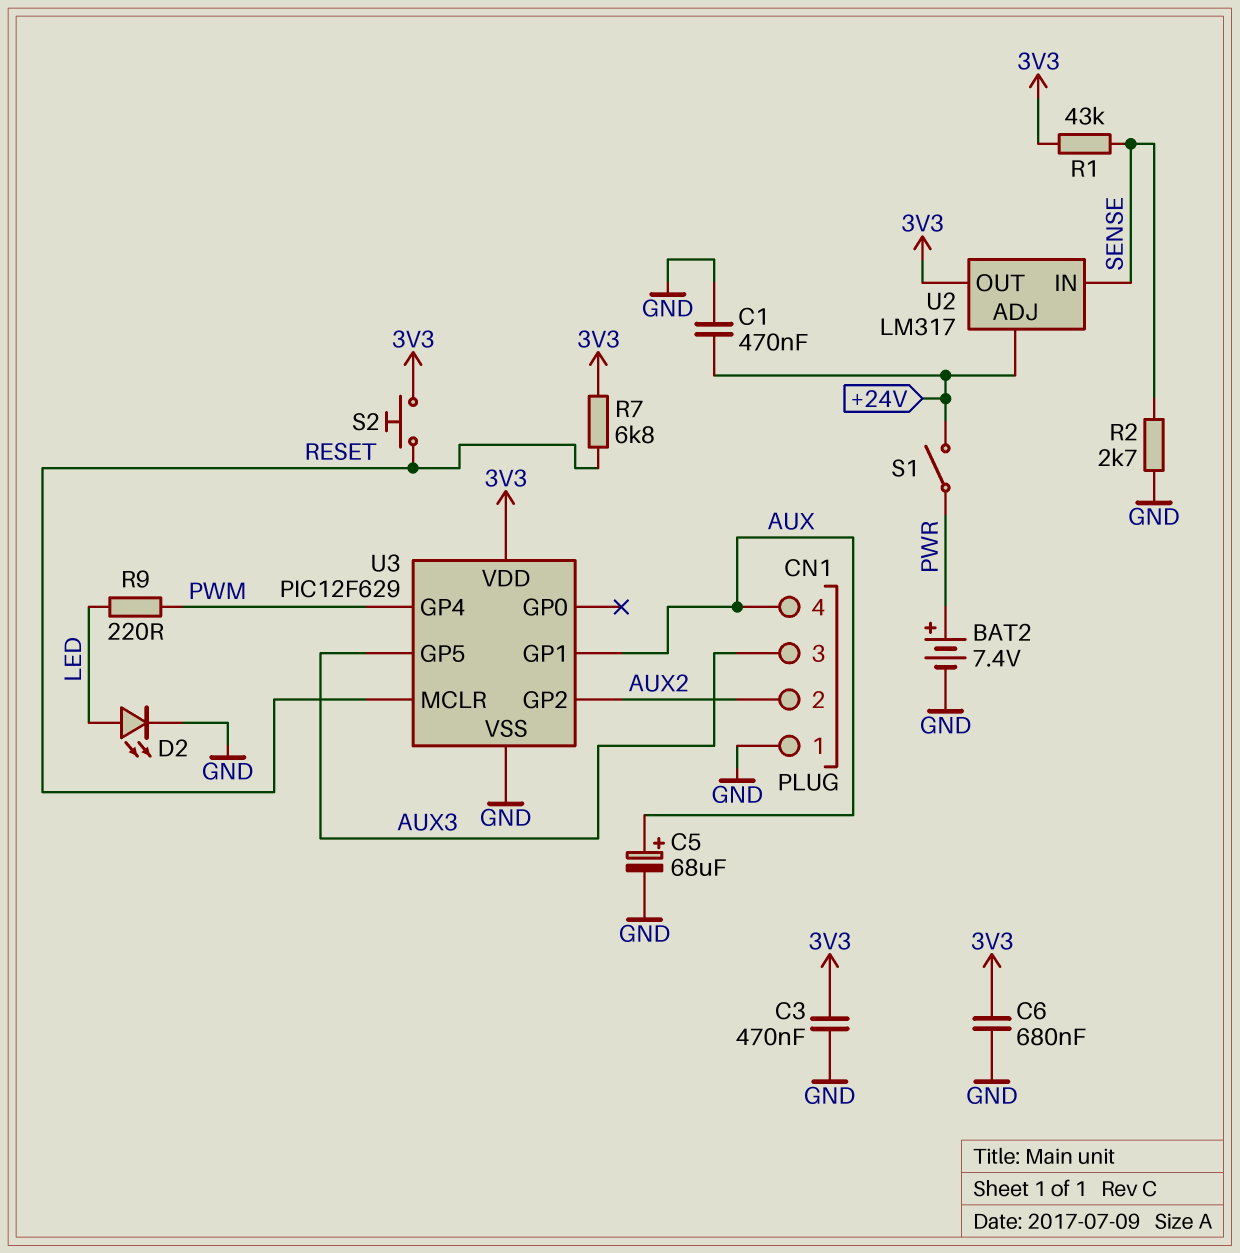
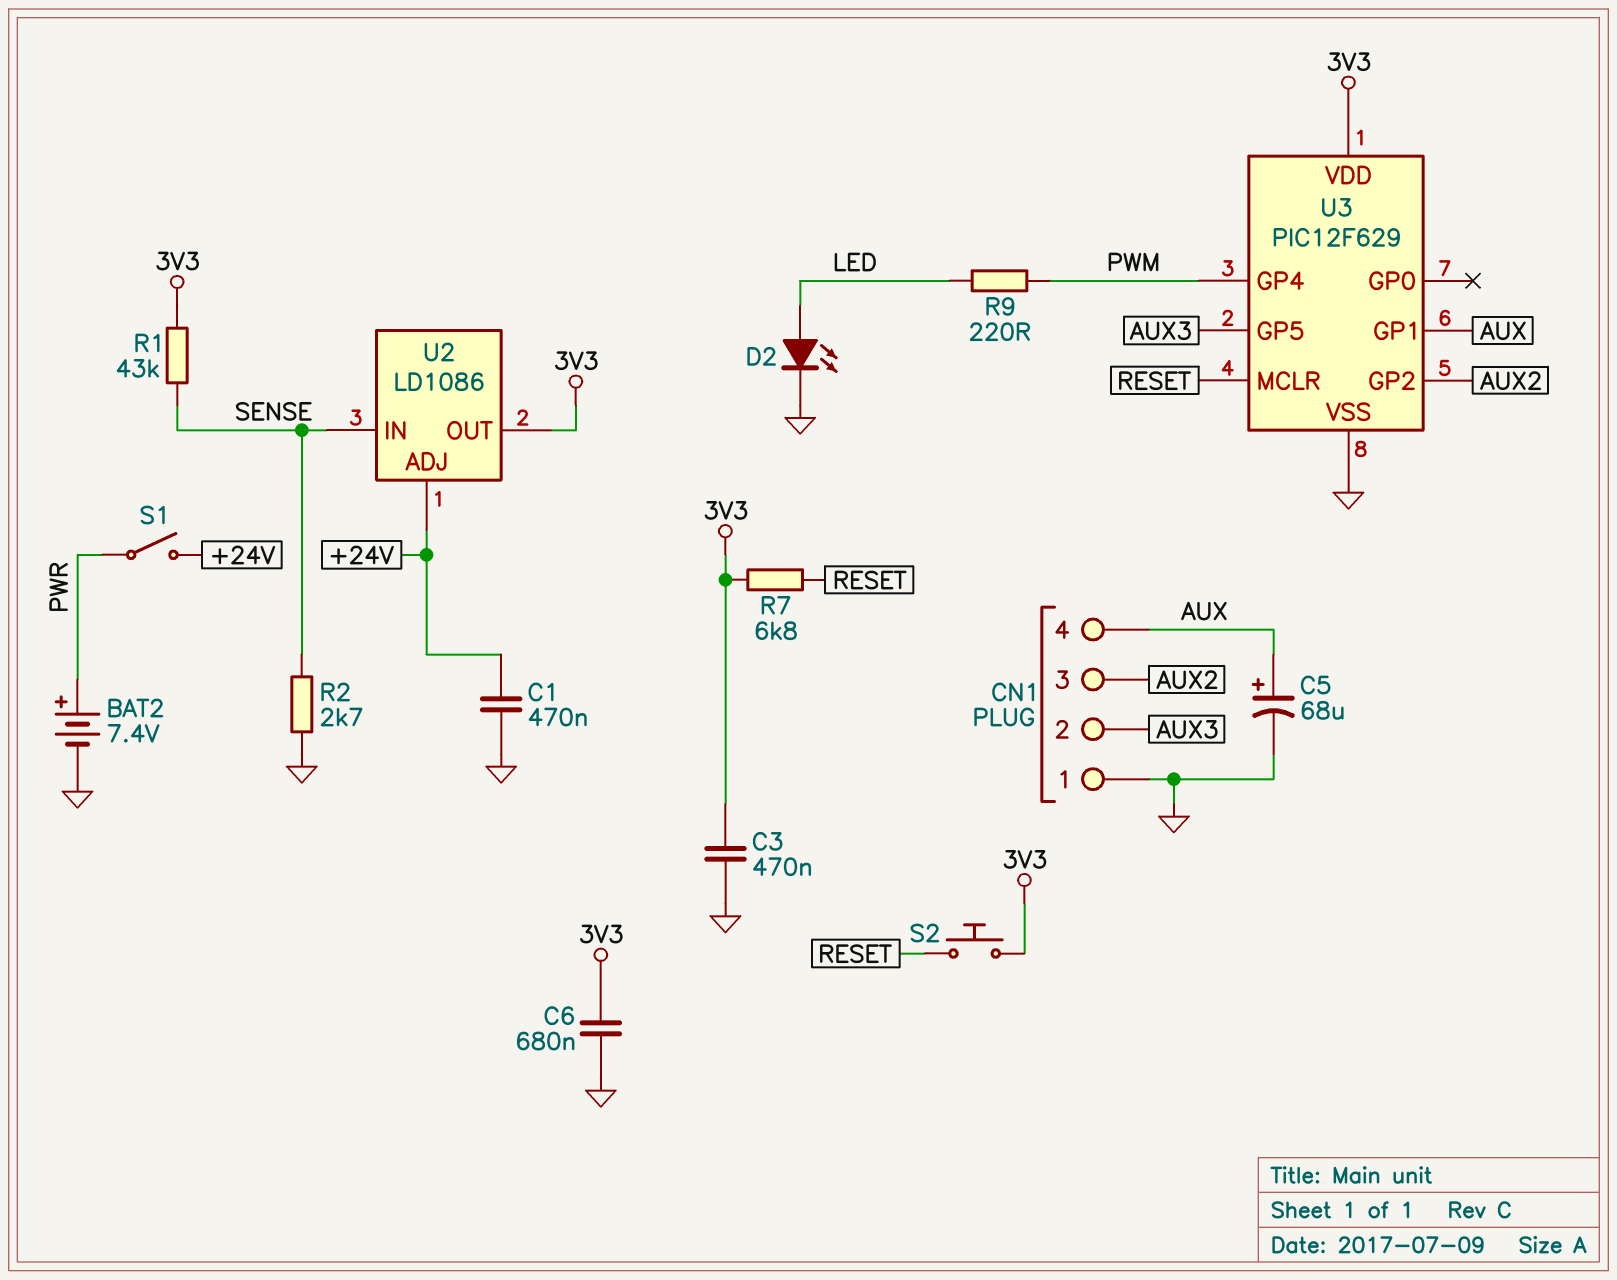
CN1 pin 2: AUX2 -> AUX3
CN1 pin 3: AUX3 -> AUX2
U2: LM317 -> LD1086

